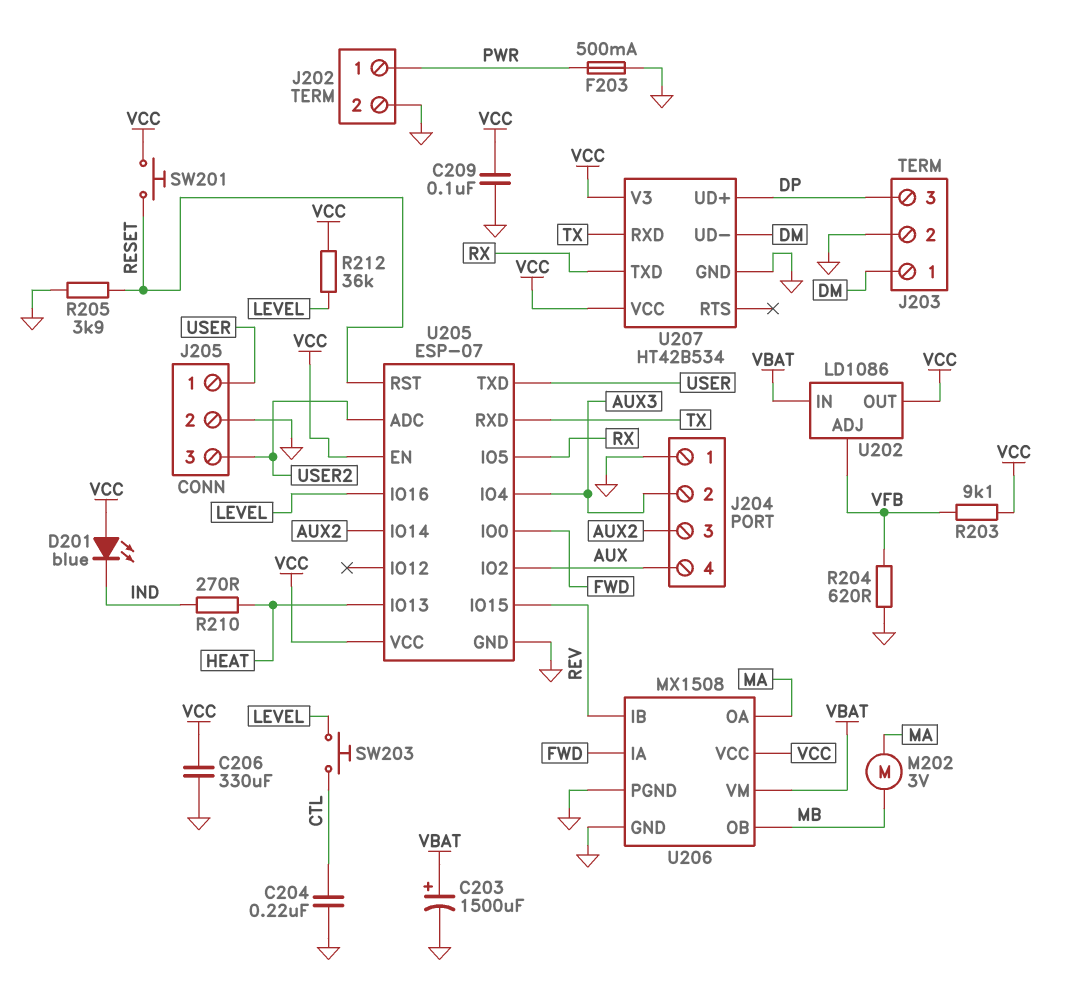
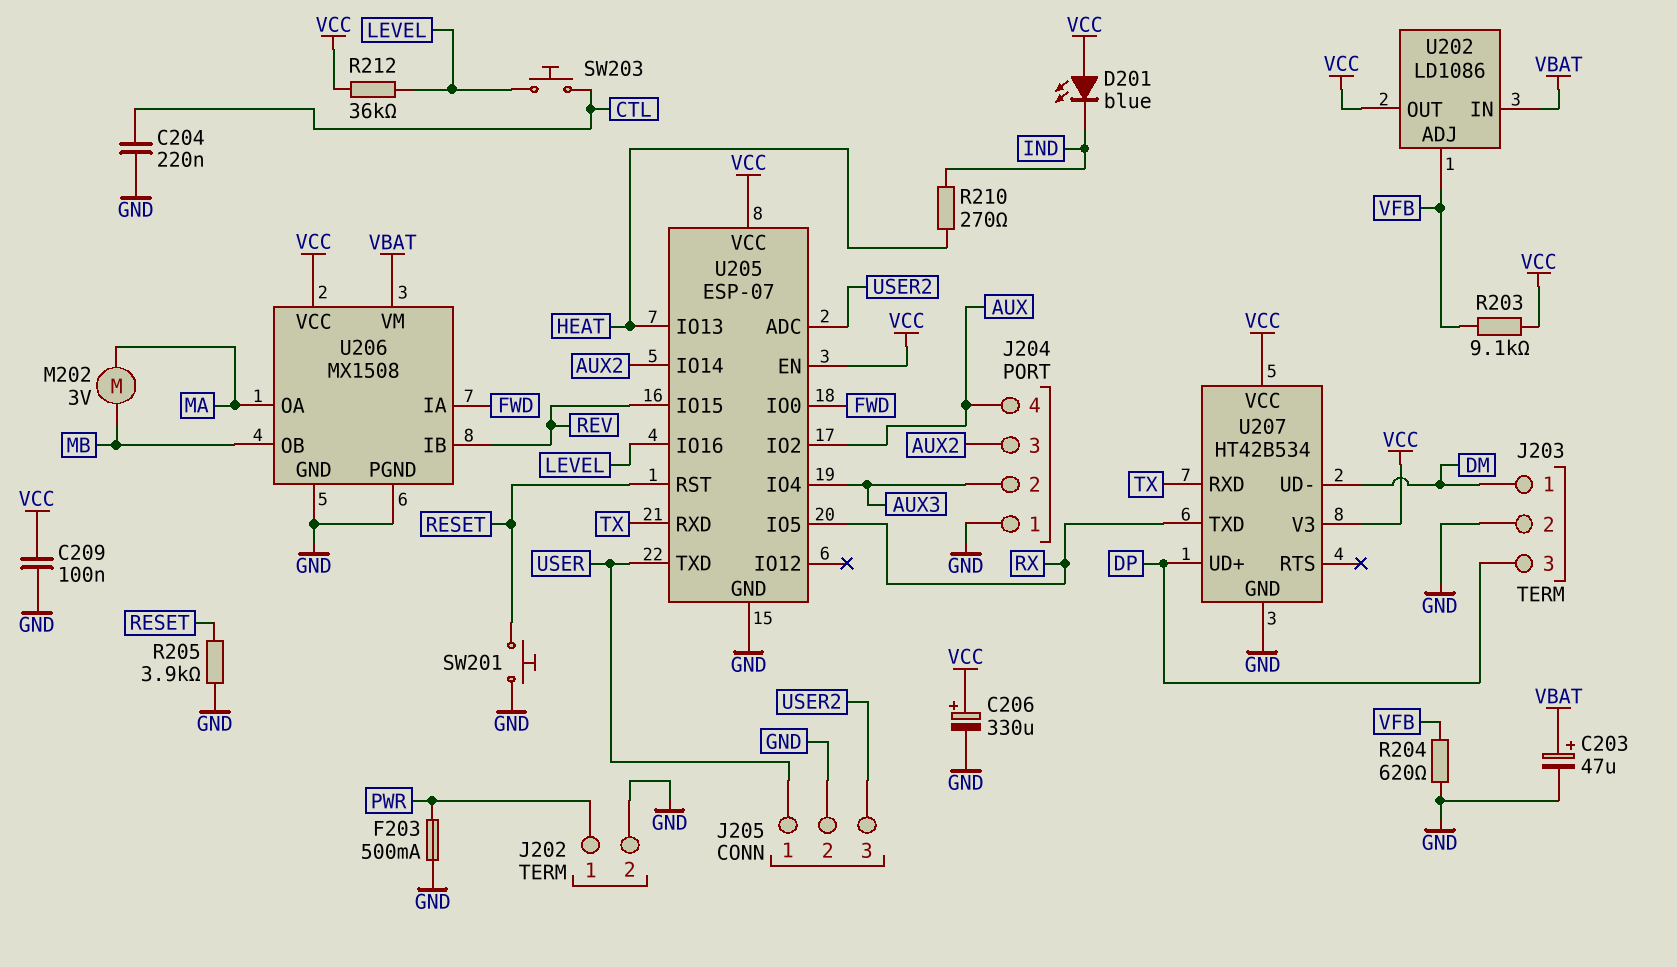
C203: 1500uF (plus VBAT, minus GND) -> 47uF (plus VBAT, minus GND)
C206: 330uF (GND, VCC) -> 330uF (plus VCC, minus GND)
SW201: button (RESET, VCC) -> button (GND, RESET)

